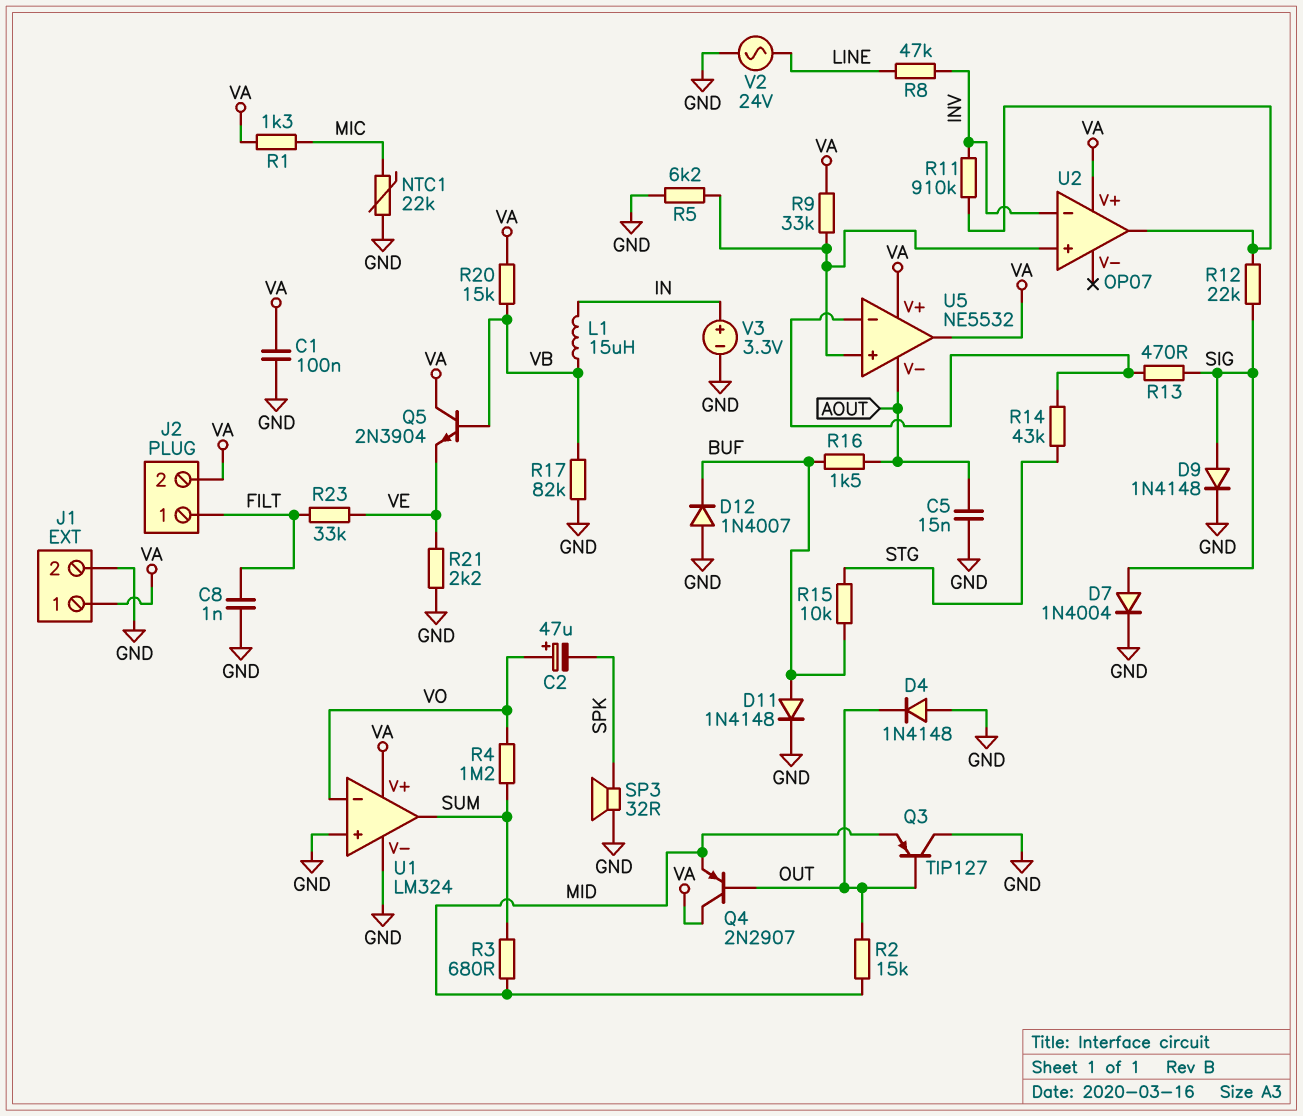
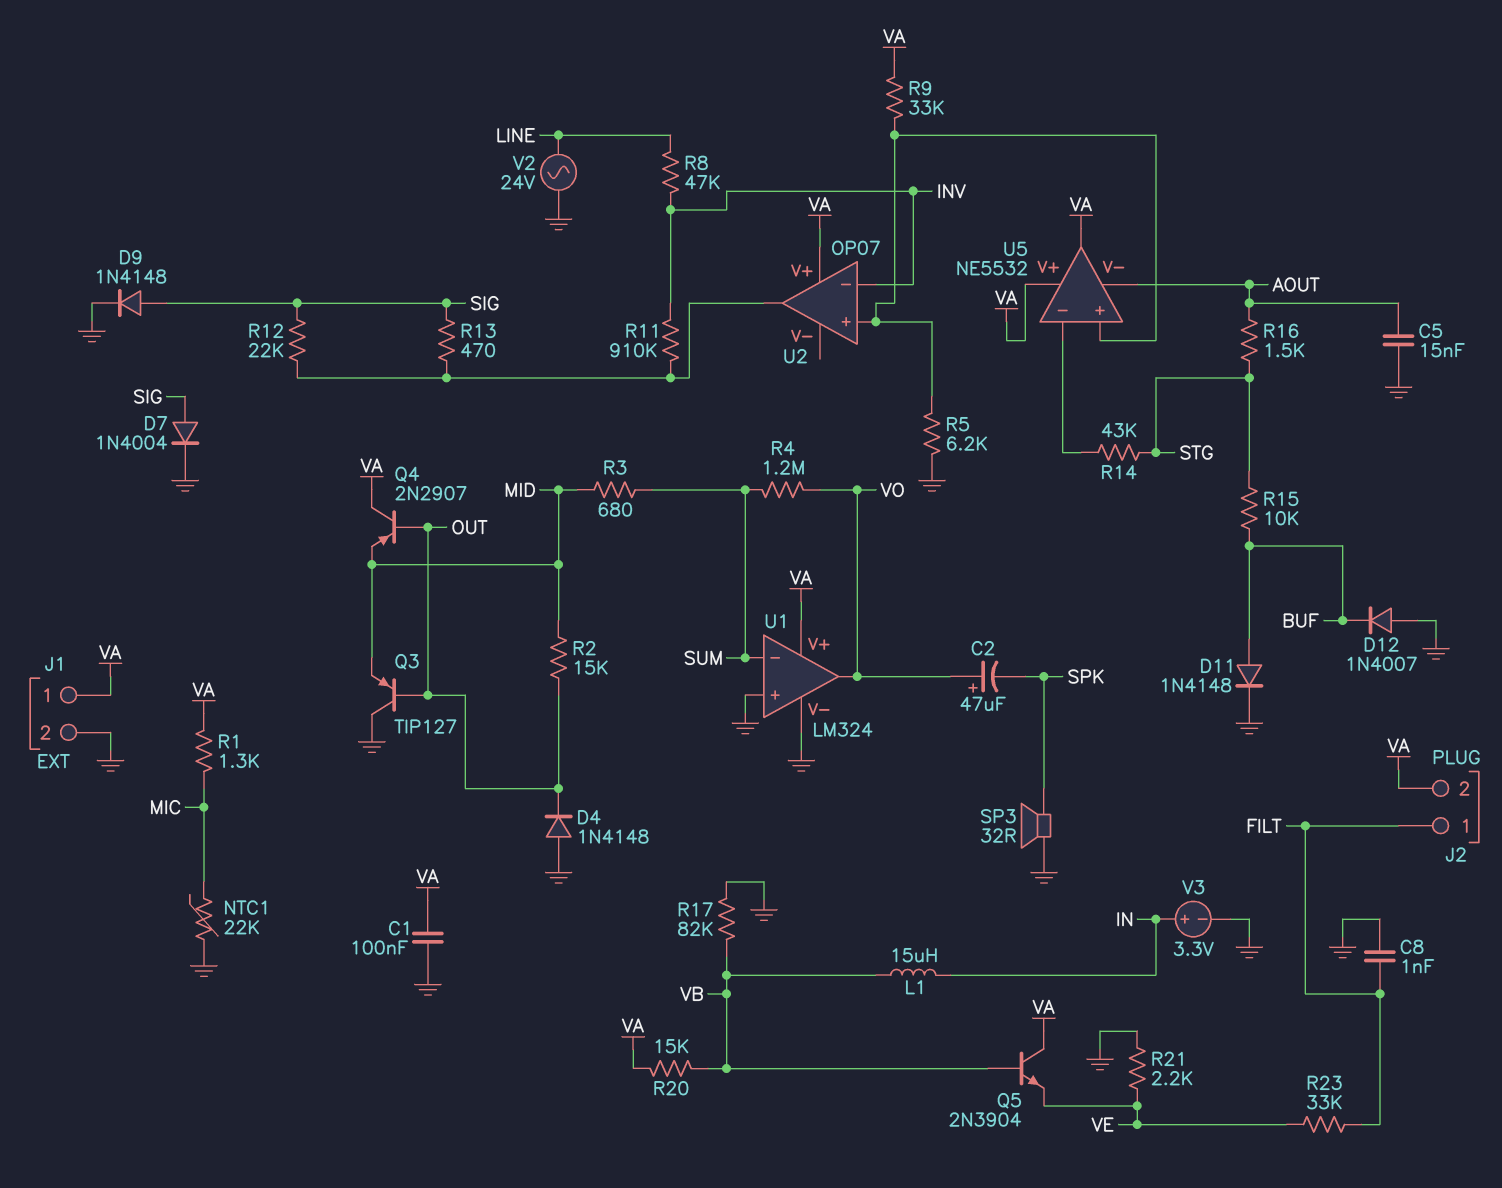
R13: 470 (SIG, U5/in-) -> 470 (SIG, U2/out)
R16: 1.5k (AOUT, BUF) -> 1.5k (AOUT, STG)
U1 pin in-: VO -> SUM
U1 pin out: SUM -> VO

